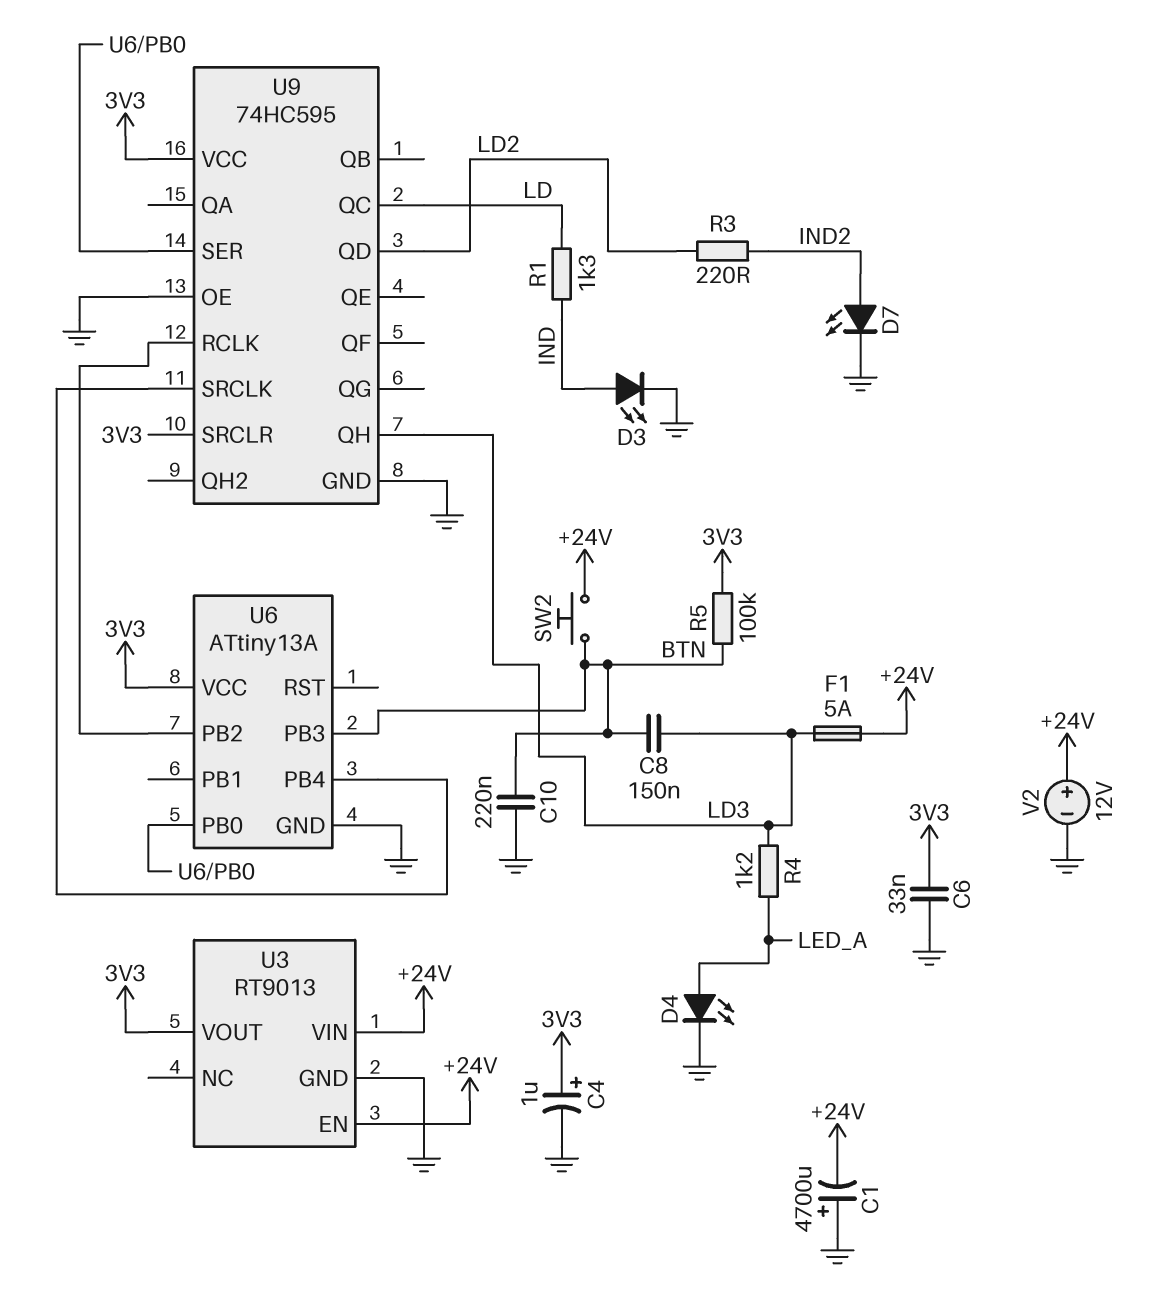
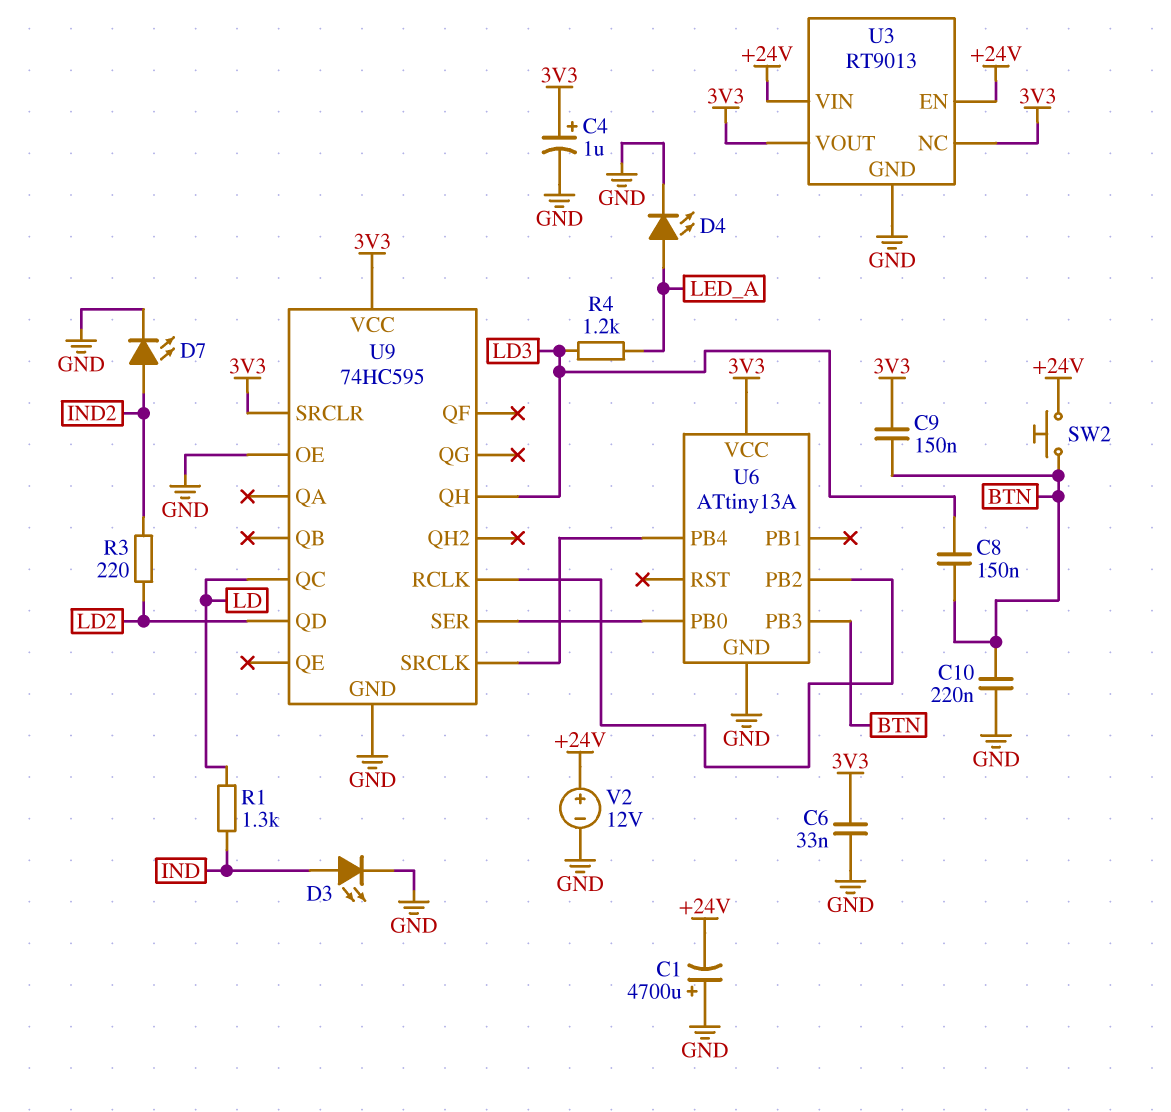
C9: none -> 150nF (3V3, BTN)
F1: 5A (+24V, LD3) -> none
R5: 100k (3V3, BTN) -> none
U3 pin NC: none -> 3V3

